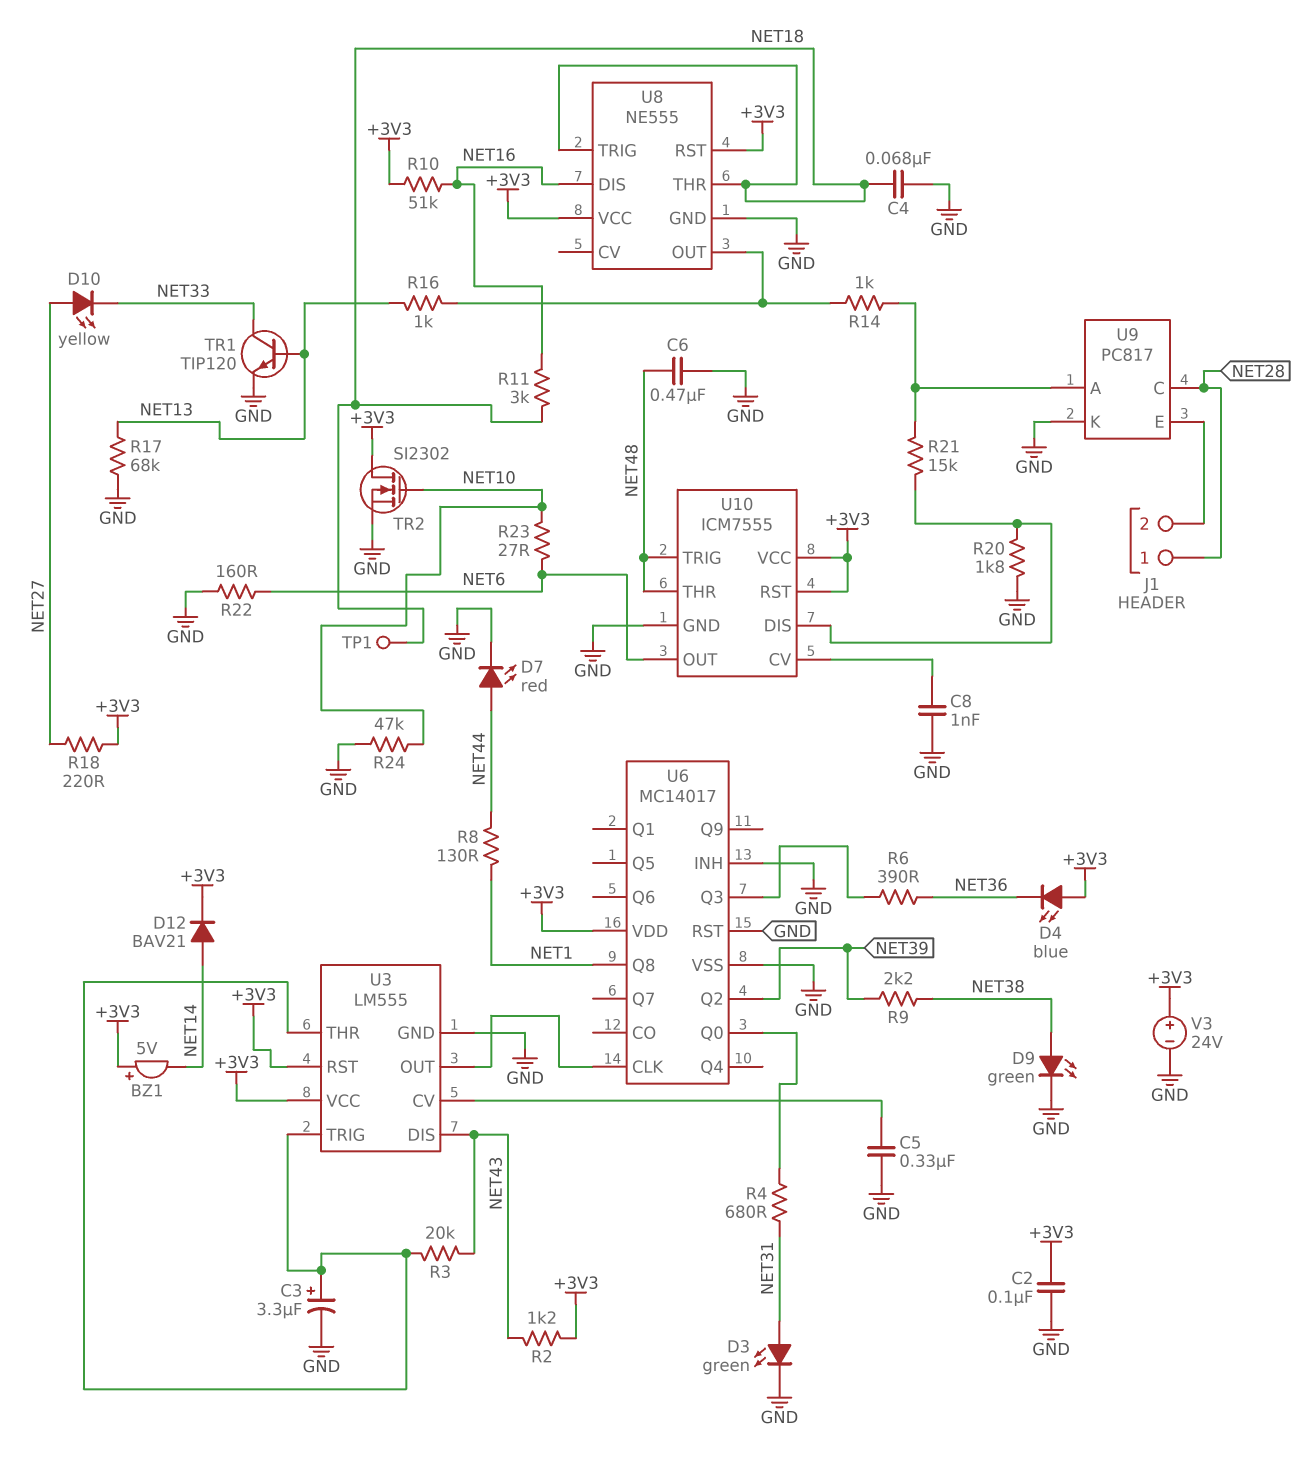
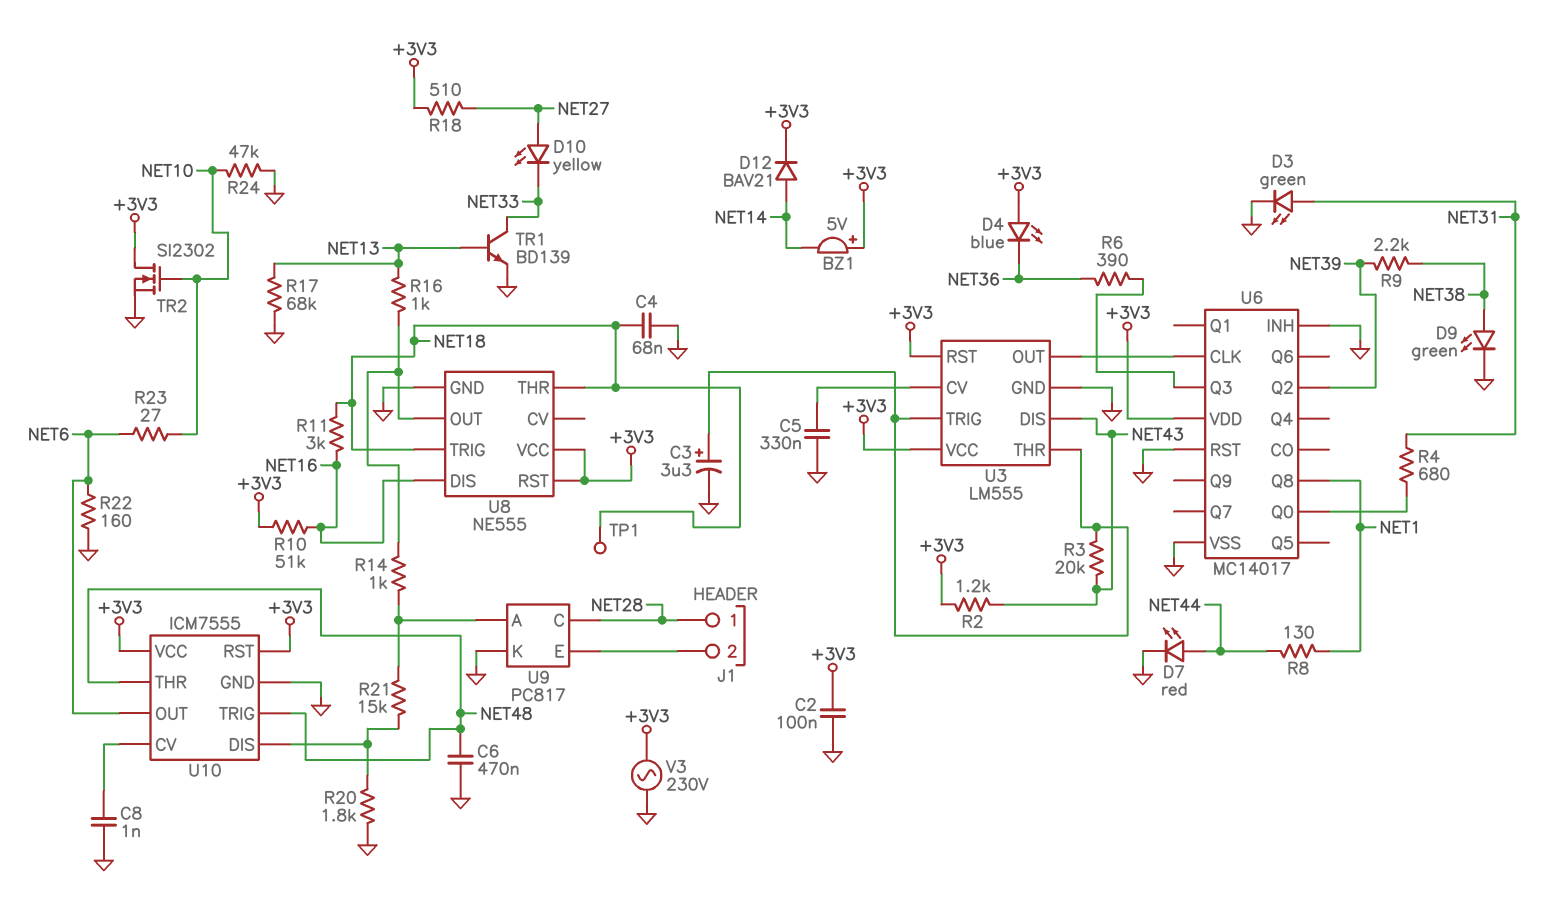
R18: 220 (+3V3, NET27) -> 510 (+3V3, NET27)
TR1: NPN TIP120 (B NET13, C NET33, E GND) -> NPN BD139 (B NET13, C NET33, E GND)
V3: 24V (plus +3V3, minus GND) -> AC 230V (+3V3, GND)

